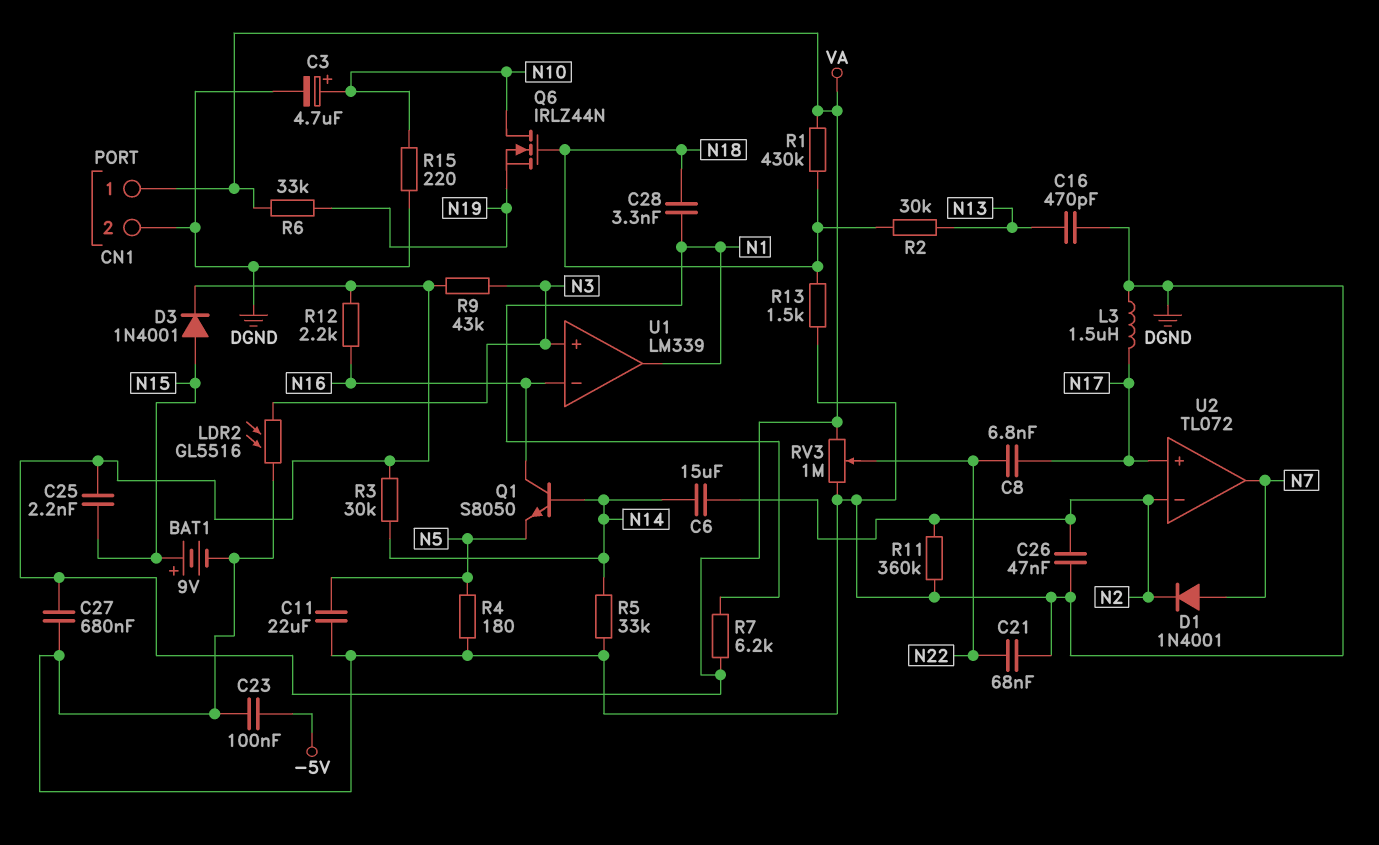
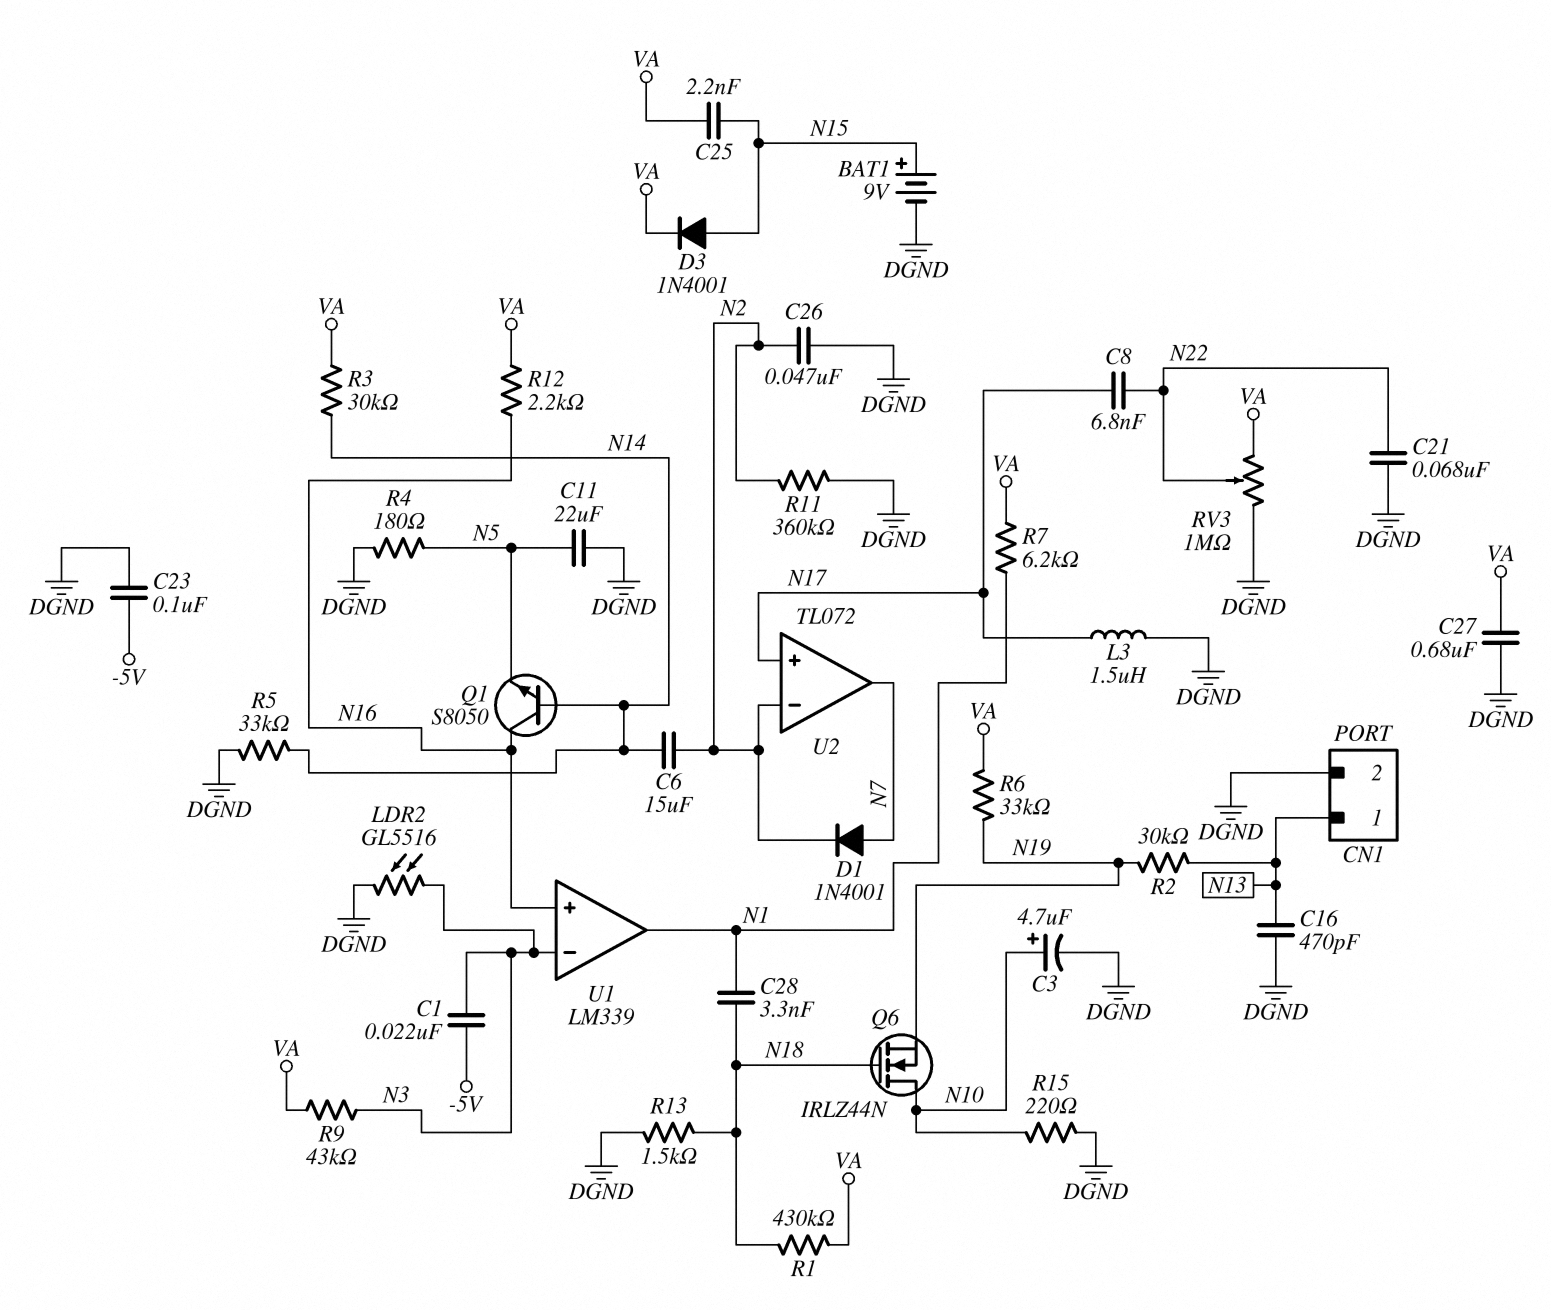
C1: none -> 22nF (-5V, N3)
CN1 pin 1: VA -> N13
R2: 30k (N13, N18) -> 30k (N13, N19)
U1 pin in+: N3 -> N16
U1 pin in-: N16 -> N3

